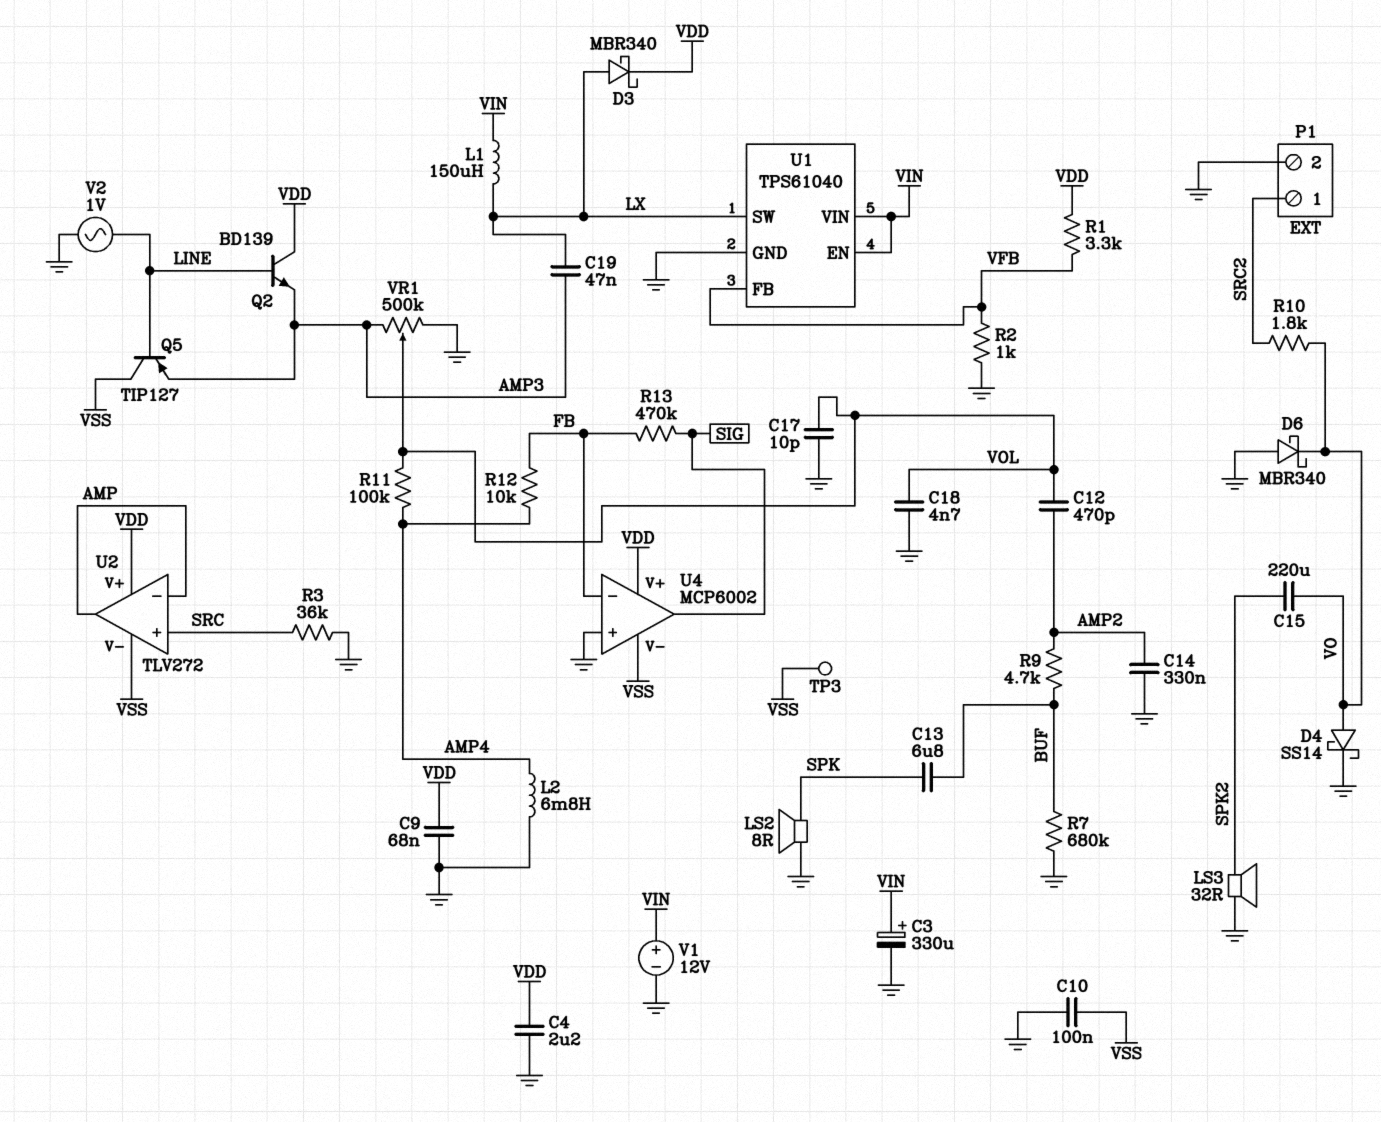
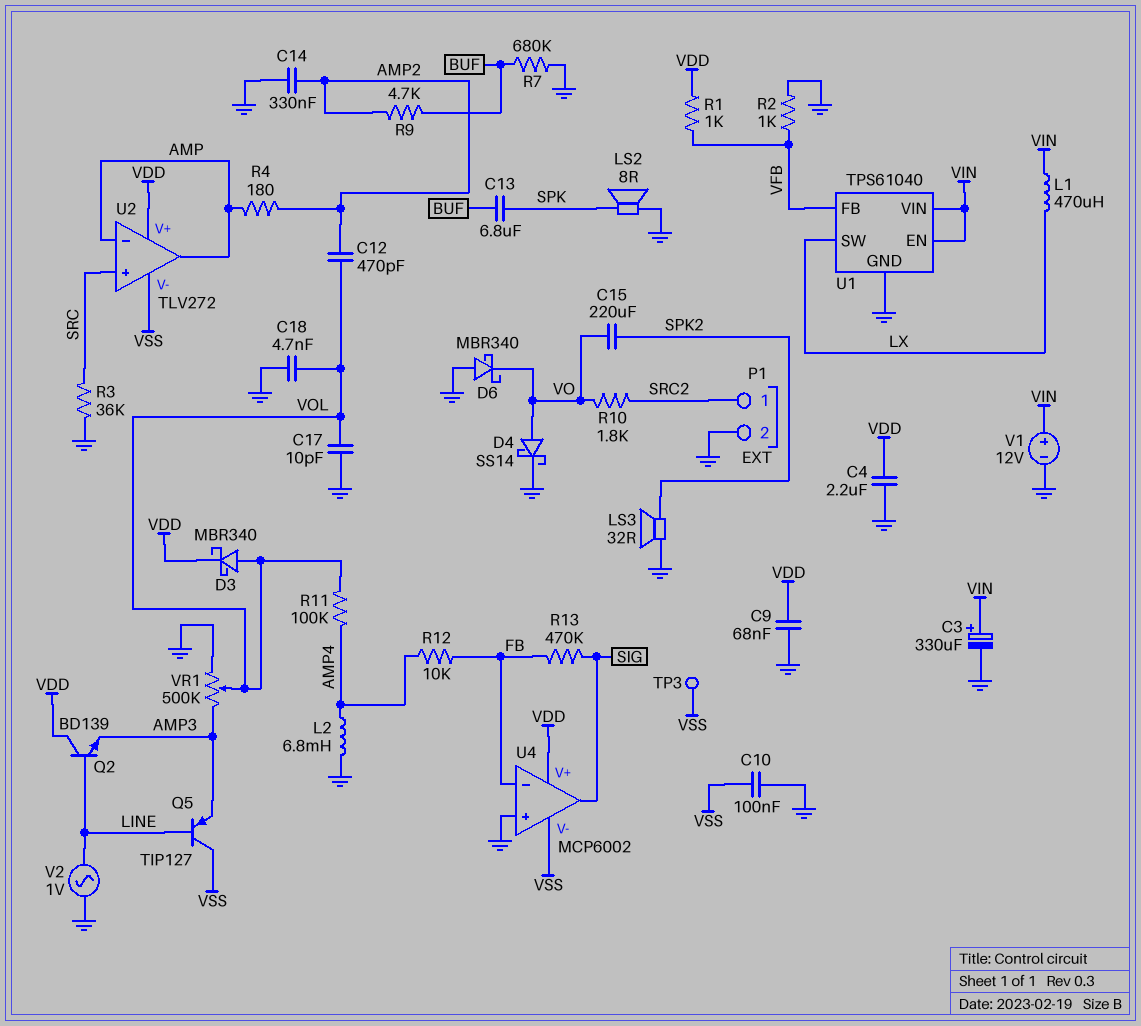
C19: 47nF (AMP3, LX) -> none
D3: schottky MBR340 (A LX, K VDD) -> schottky MBR340 (A VOL, K VDD)
L1: 150uH (LX, VIN) -> 470uH (LX, VIN)
R1: 3.3k (VDD, VFB) -> 1k (VDD, VFB)
R4: none -> 180 (AMP, AMP2)

